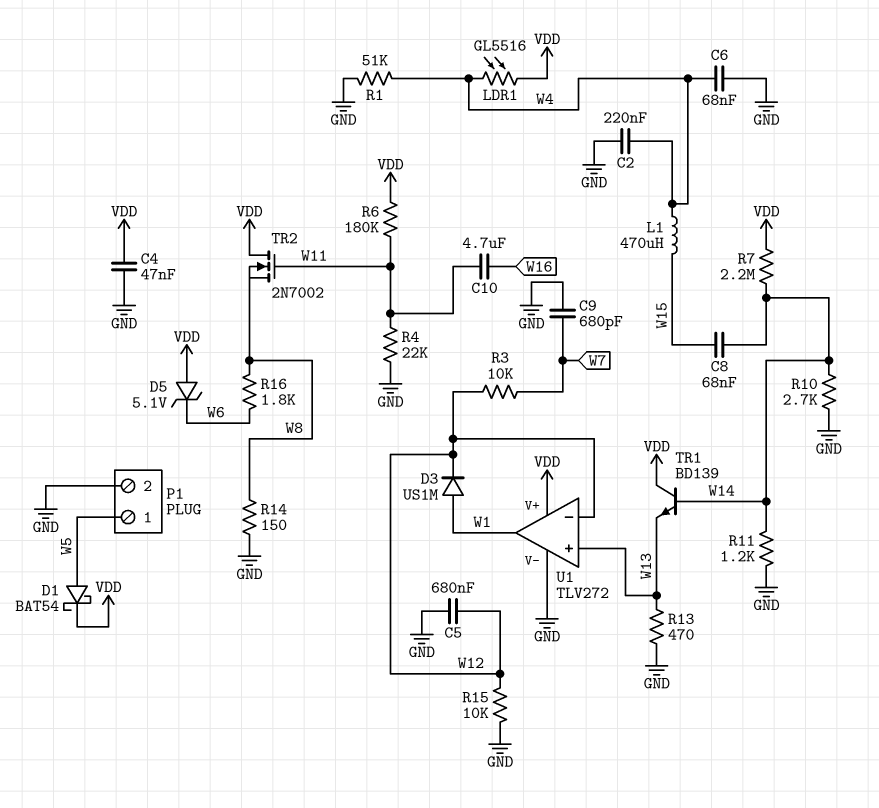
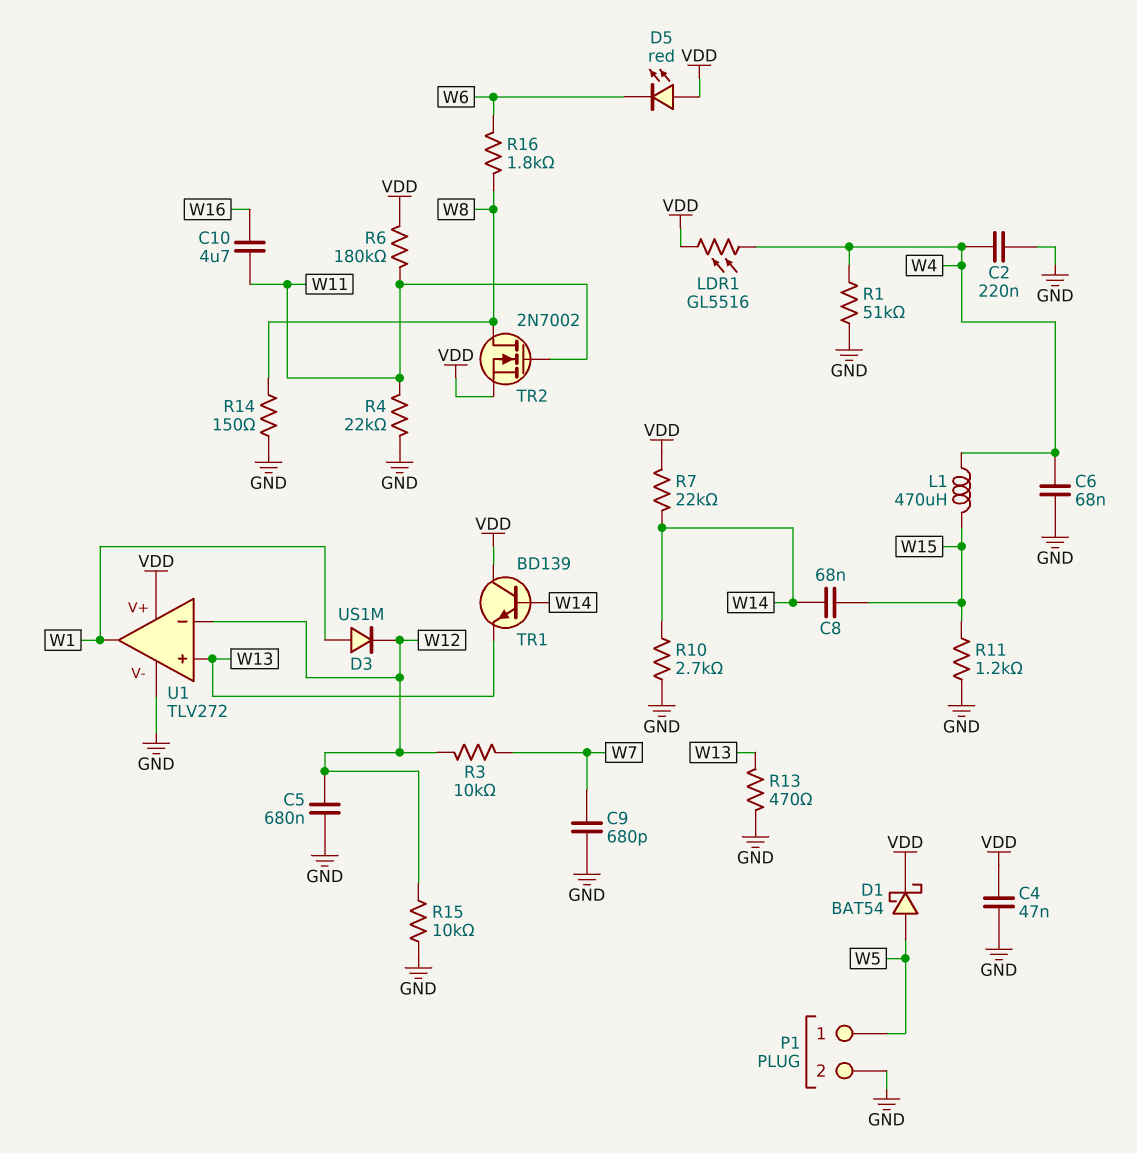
D5: zener 5.1V (A VDD, K W6) -> LED red (A VDD, K W6)
R7: 2.2M (VDD, W14) -> 22k (VDD, W14)
R11: 1.2k (GND, W14) -> 1.2k (GND, W15)
TR2: NMOS 2N7002 (G W11, D VDD, S W8) -> NMOS 2N7002 (G W11, D W8, S VDD)

